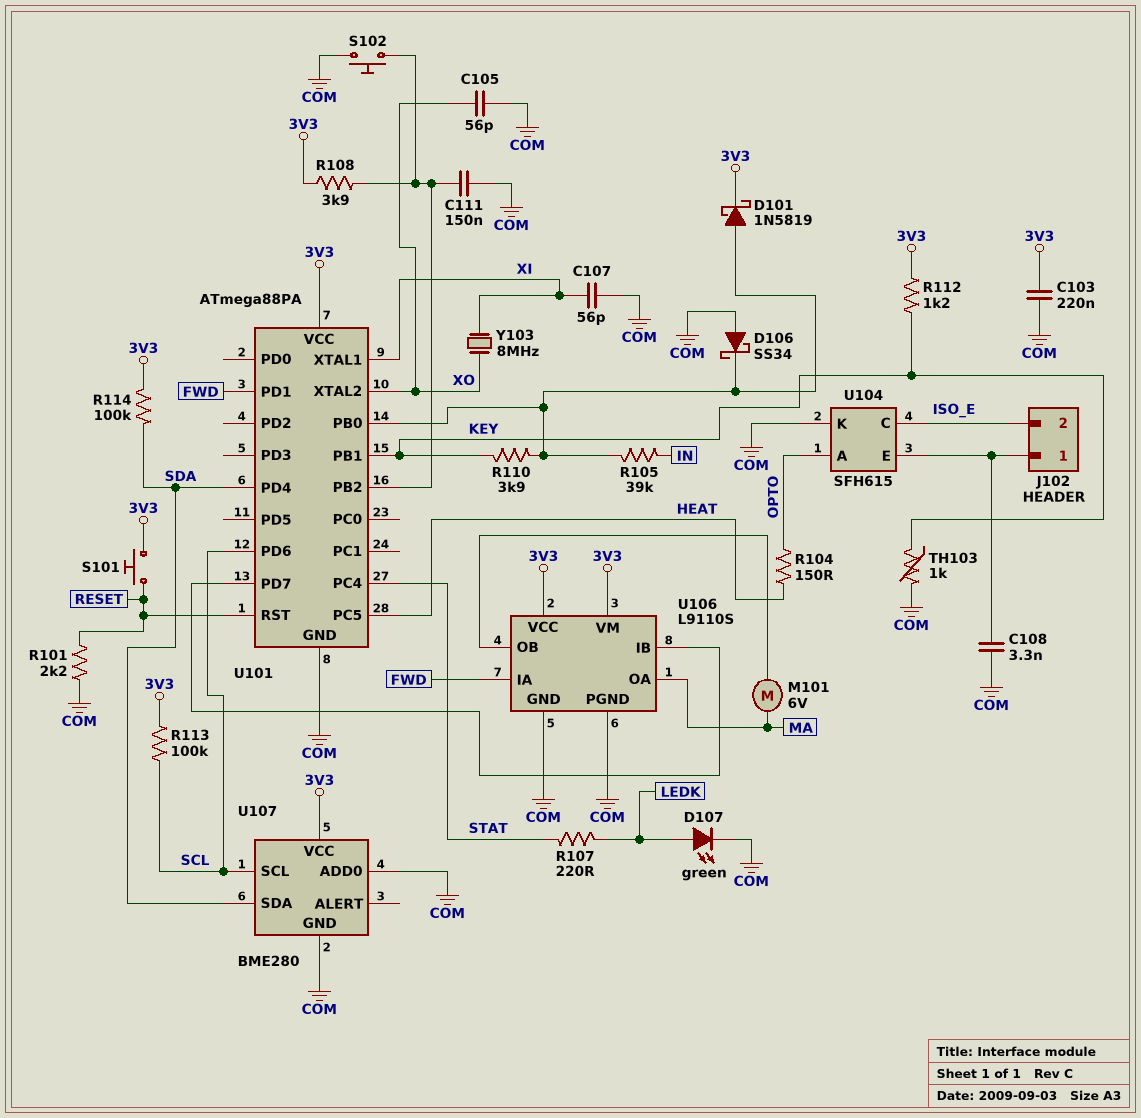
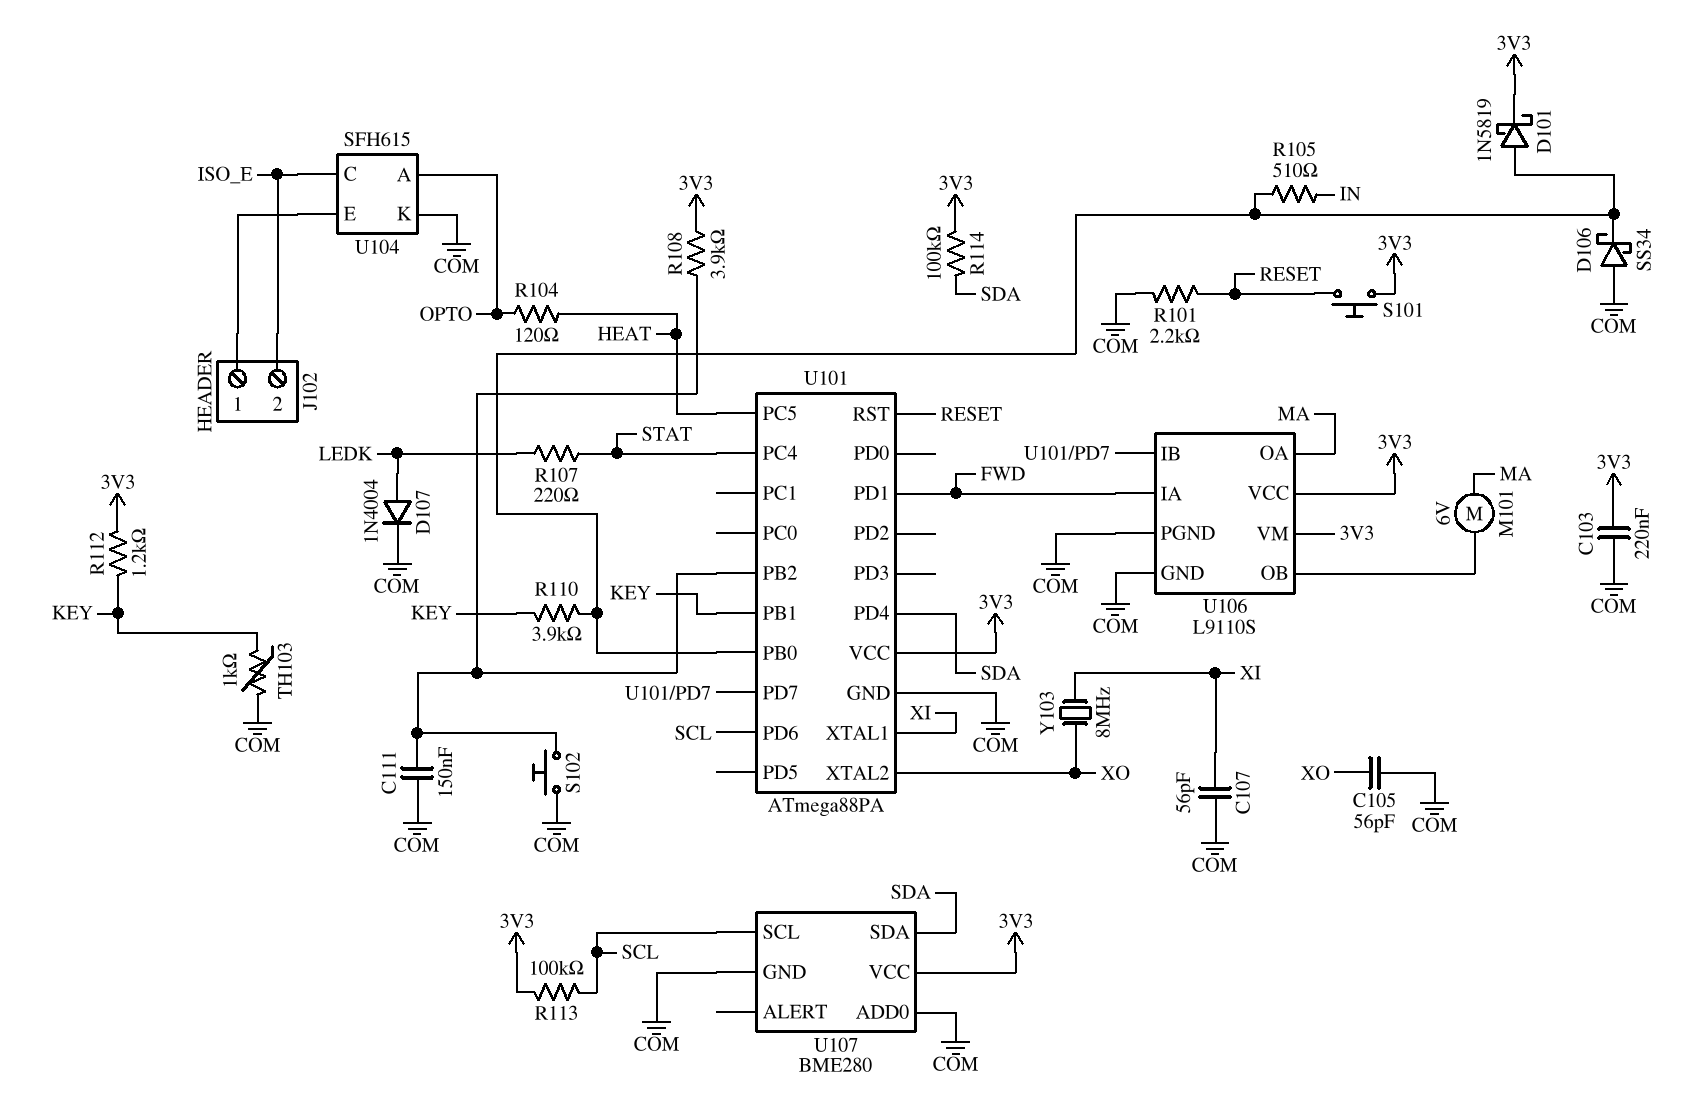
C108: 3.3nF (COM, J102/1) -> none
D107: LED green (A LEDK, K COM) -> diode 1N4004 (A LEDK, K COM)
R104: 150 (HEAT, OPTO) -> 120 (HEAT, OPTO)
R105: 39k (IN, U101/PB0) -> 510 (IN, U101/PB0)

